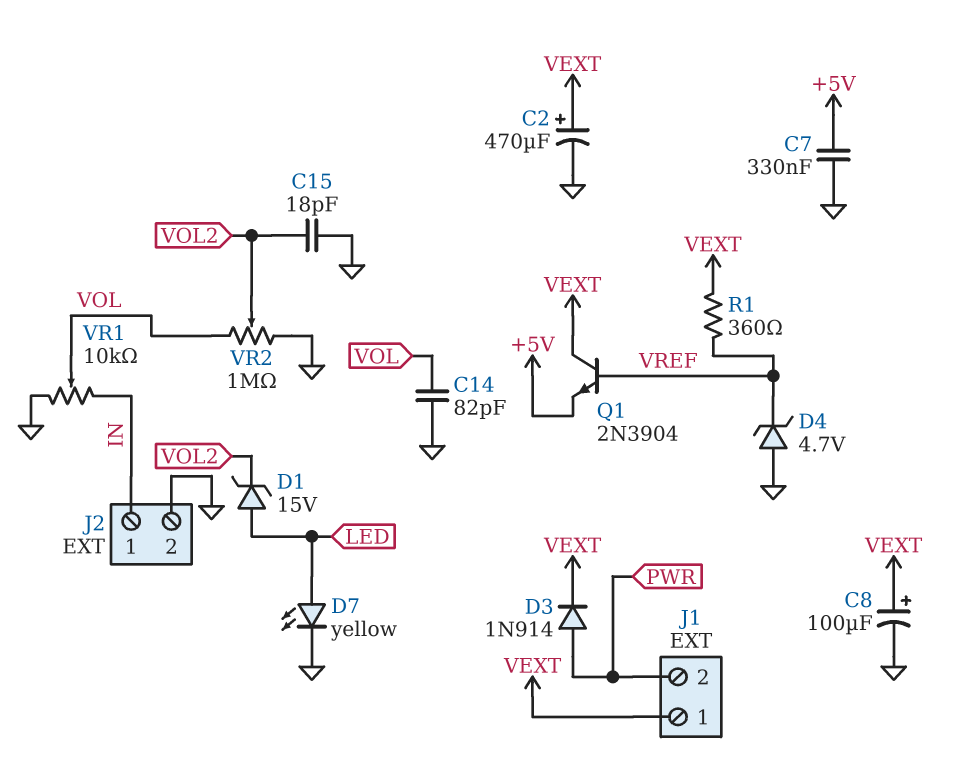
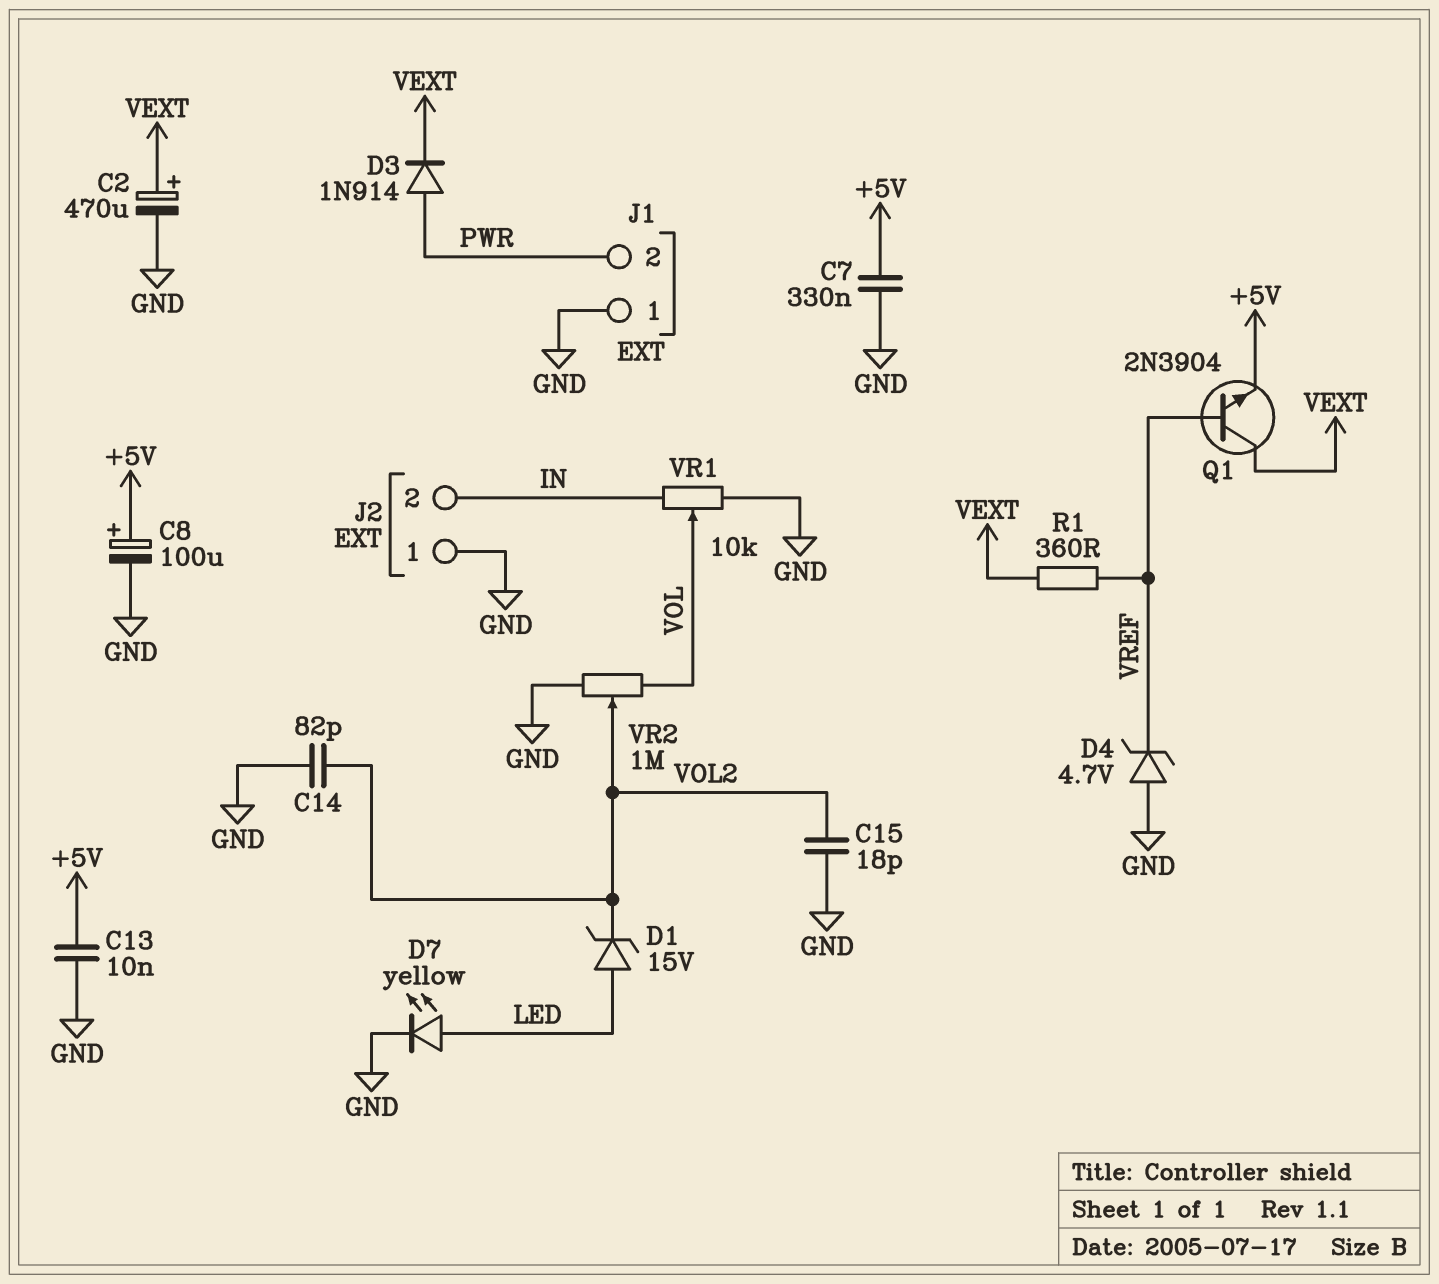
C8: 100uF (plus VEXT, minus GND) -> 100uF (plus +5V, minus GND)
C13: none -> 10nF (+5V, GND)
C14: 82pF (GND, VOL) -> 82pF (GND, VOL2)
J1 pin 1: VEXT -> GND
J2 pin 1: IN -> GND
J2 pin 2: GND -> IN

